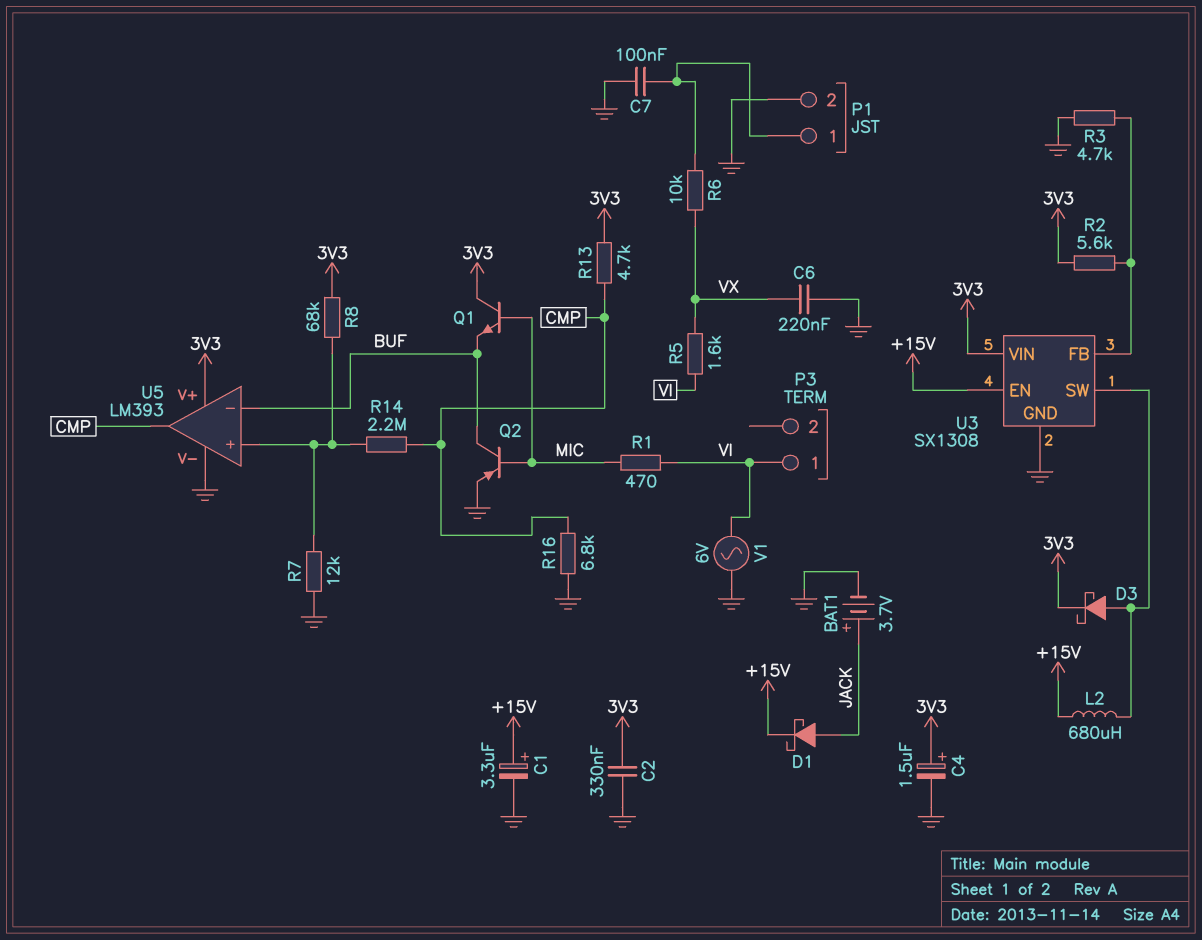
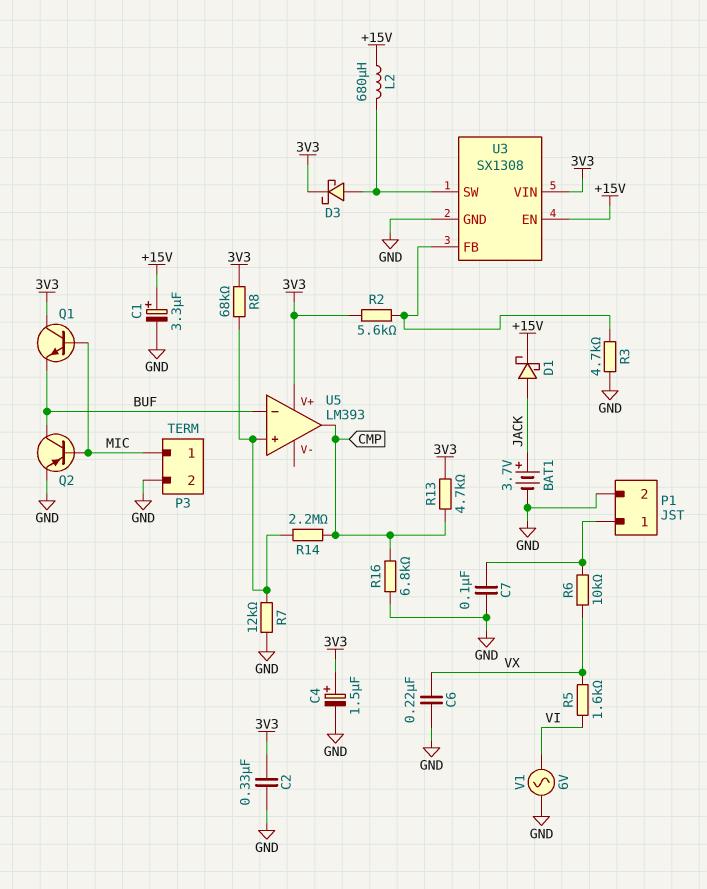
P3 pin 1: VI -> MIC
P3 pin 2: none -> GND
R1: 470 (MIC, VI) -> none
U5 pin V-: GND -> none

